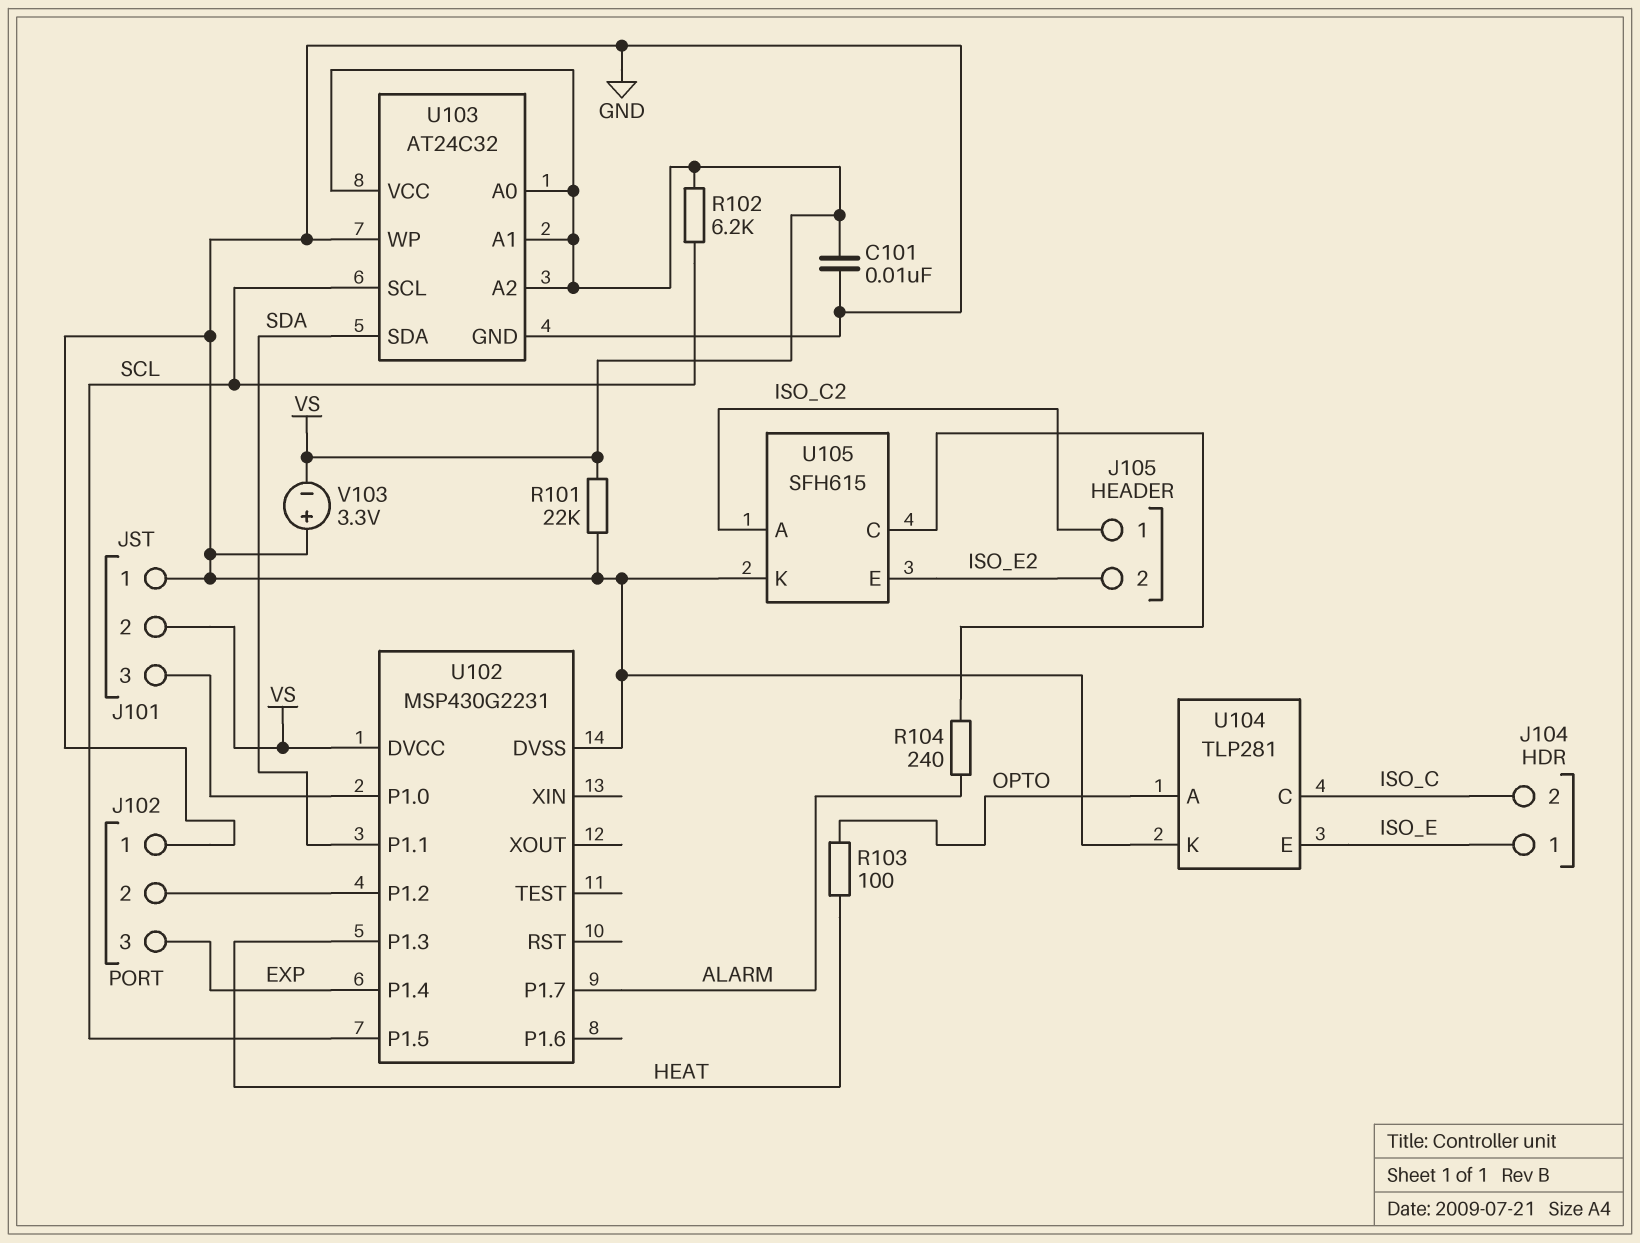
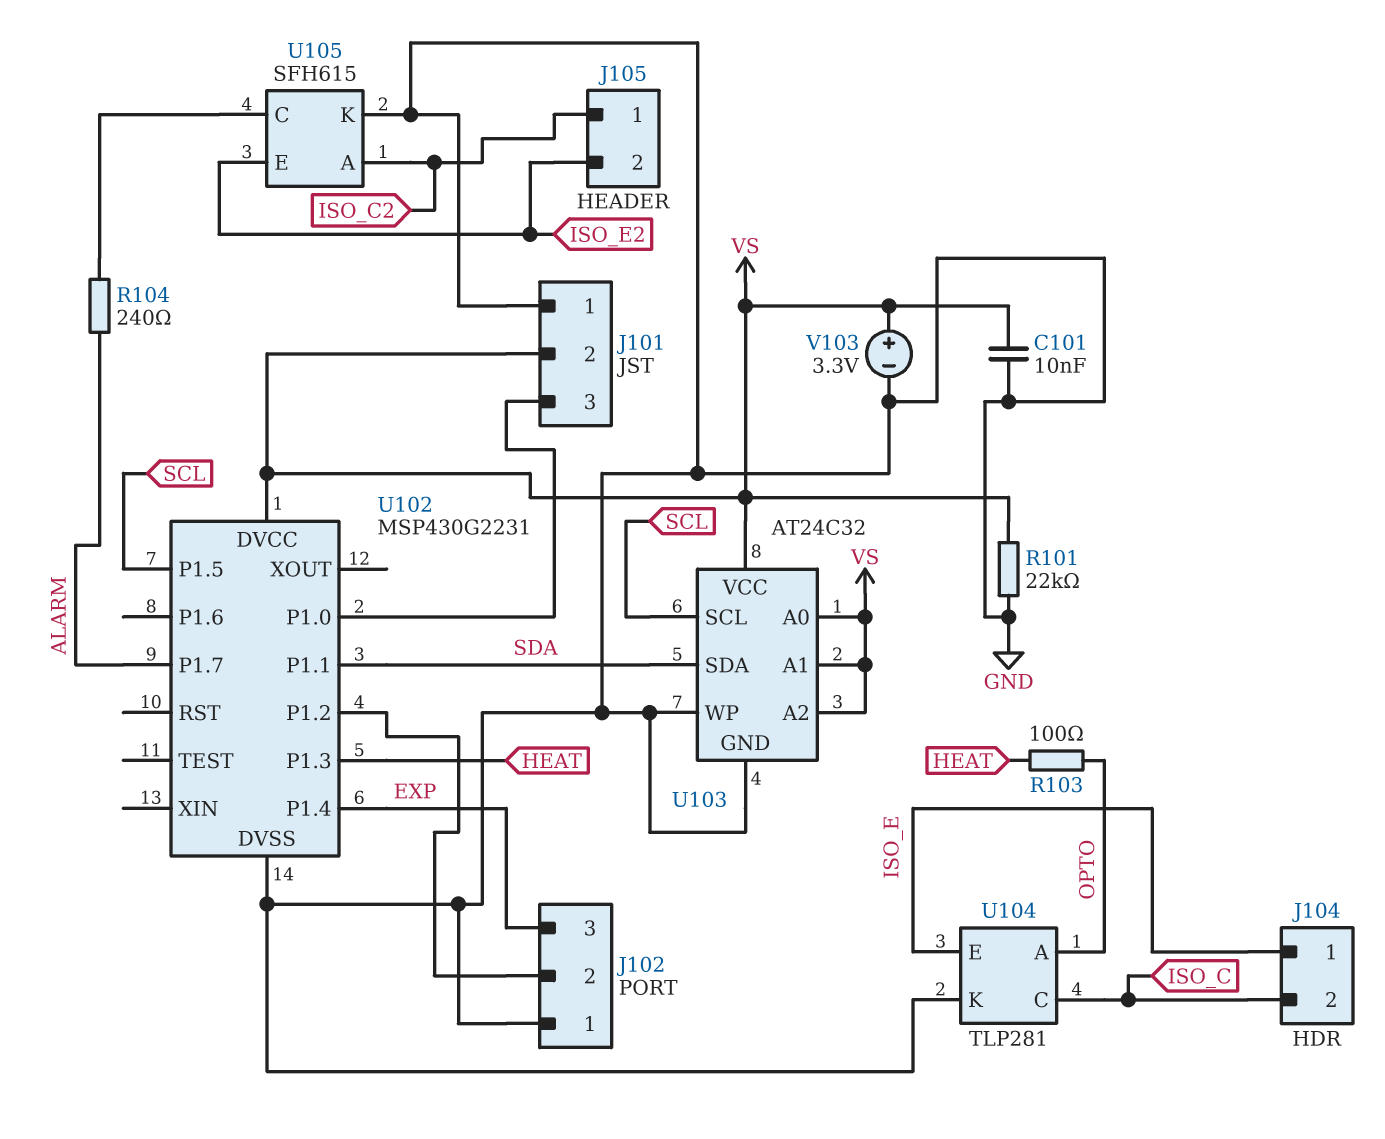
R102: 6.2k (SCL, VS) -> none
V103: 3.3V (plus GND, minus VS) -> 3.3V (plus VS, minus GND)

